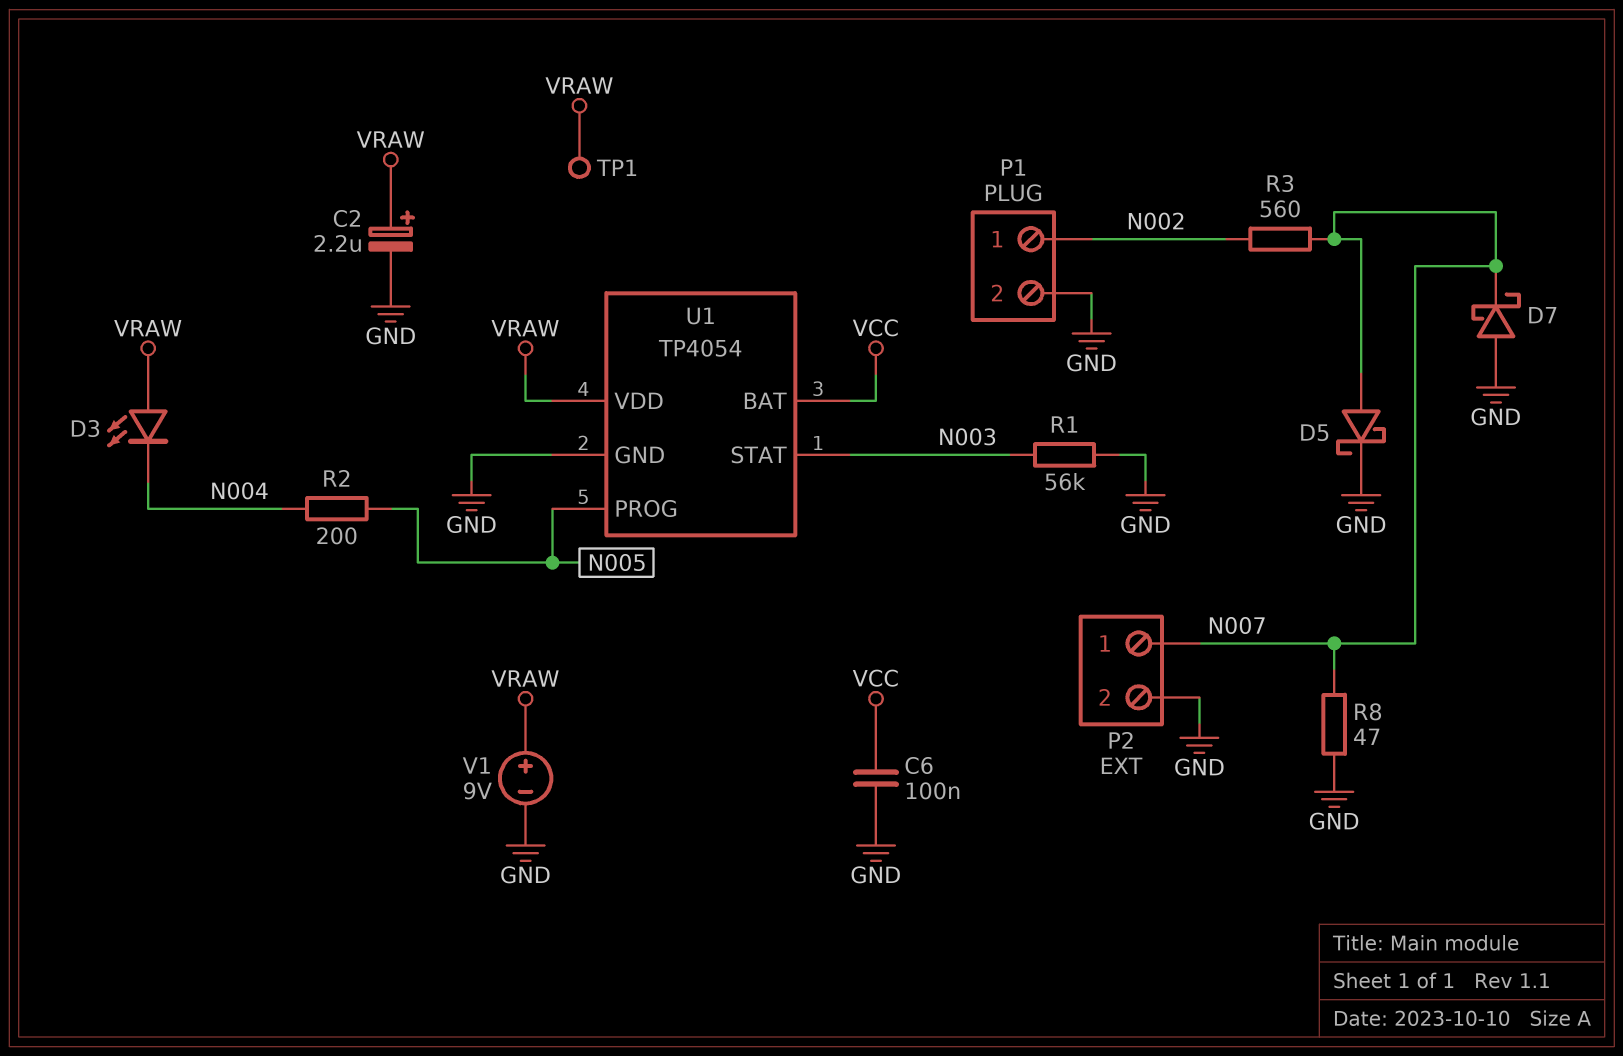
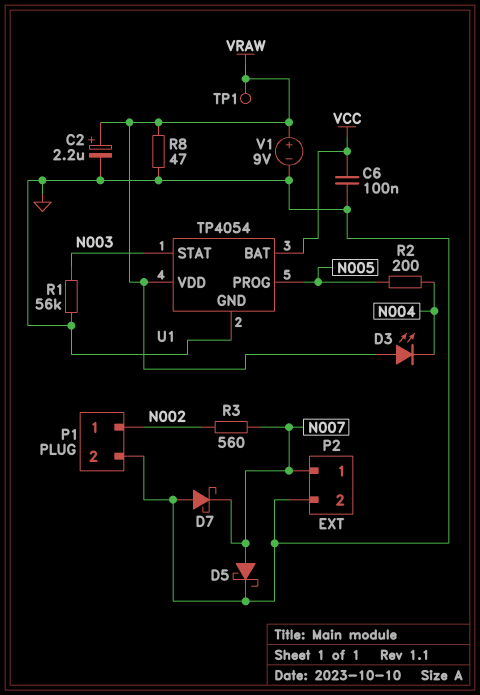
R8: 47 (GND, N007) -> 47 (GND, VRAW)

